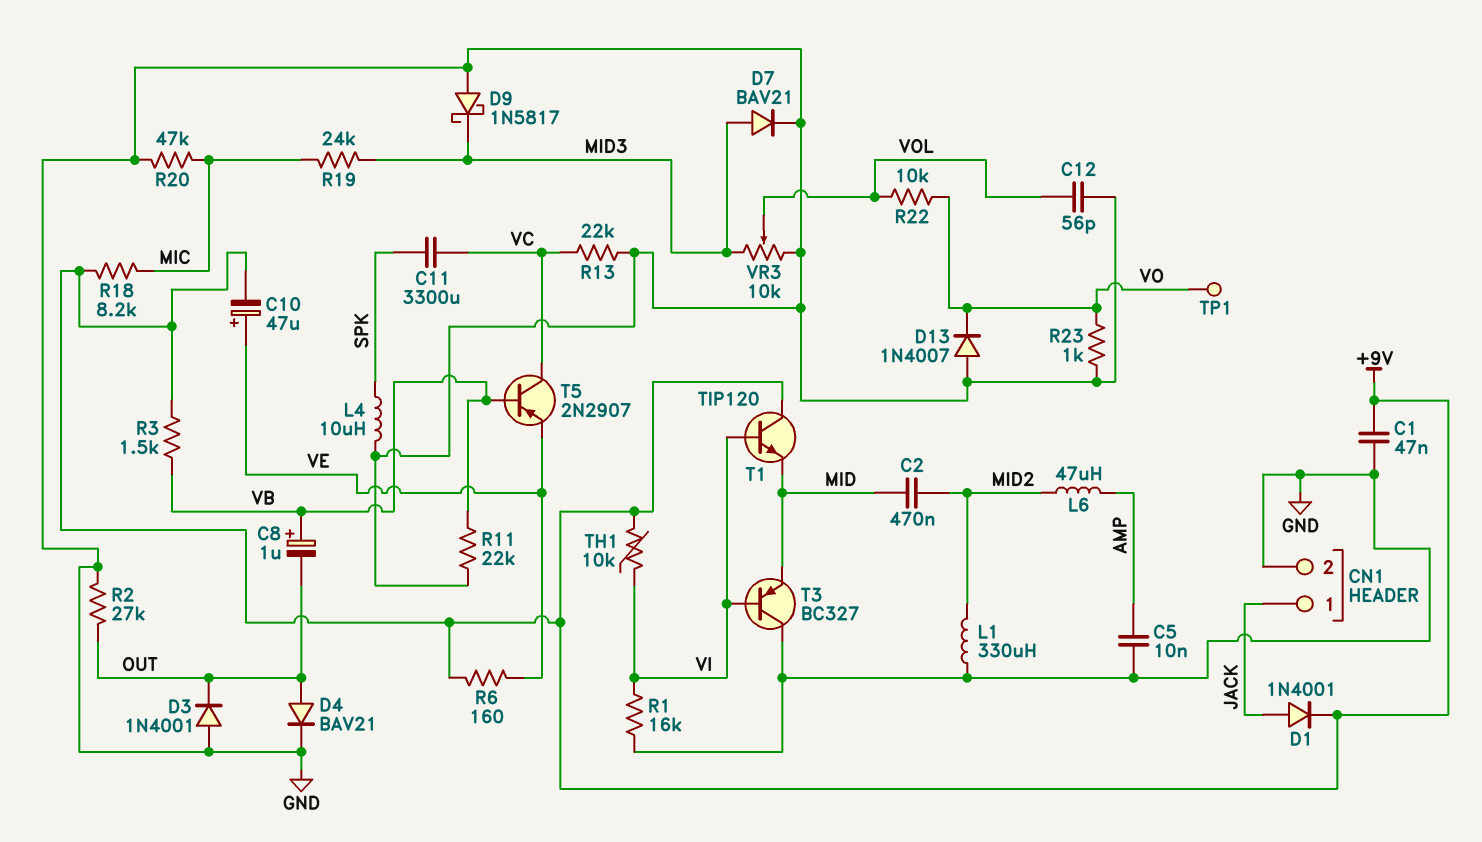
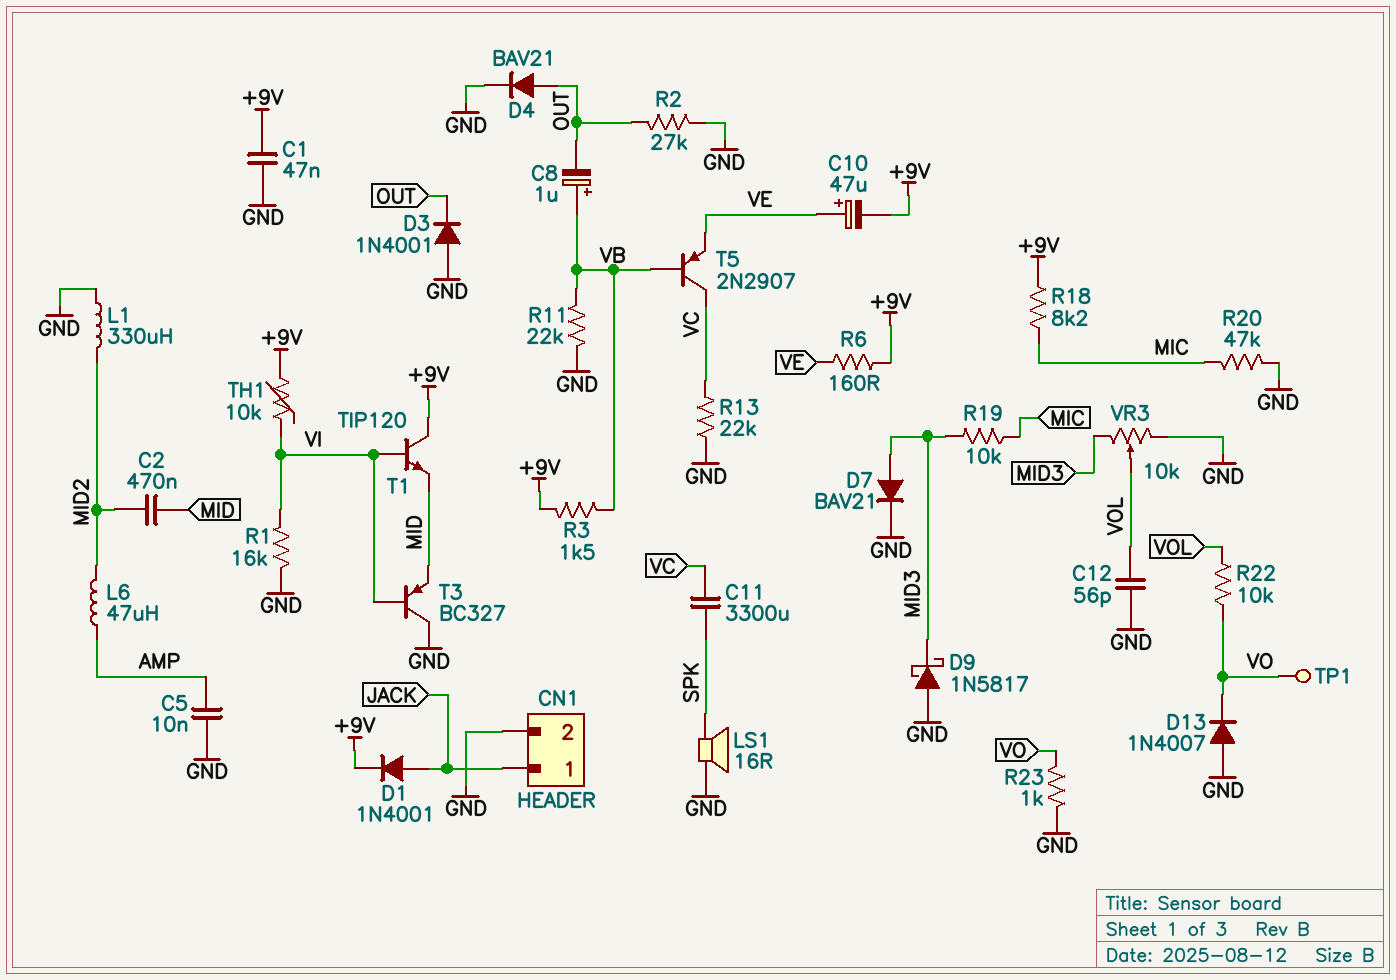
L4: 10uH (GND, SPK) -> none
LS1: none -> speaker 16R (GND, SPK)
R19: 24k (MIC, MID3) -> 10k (MIC, MID3)

